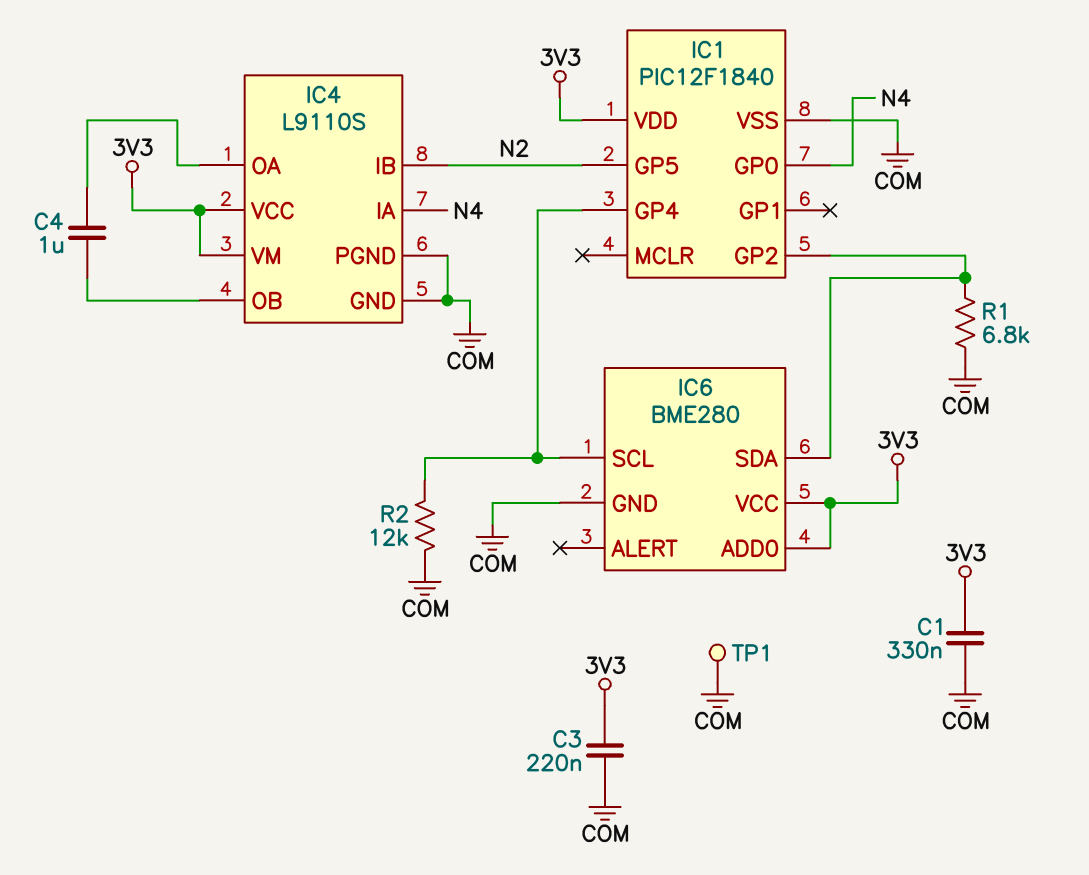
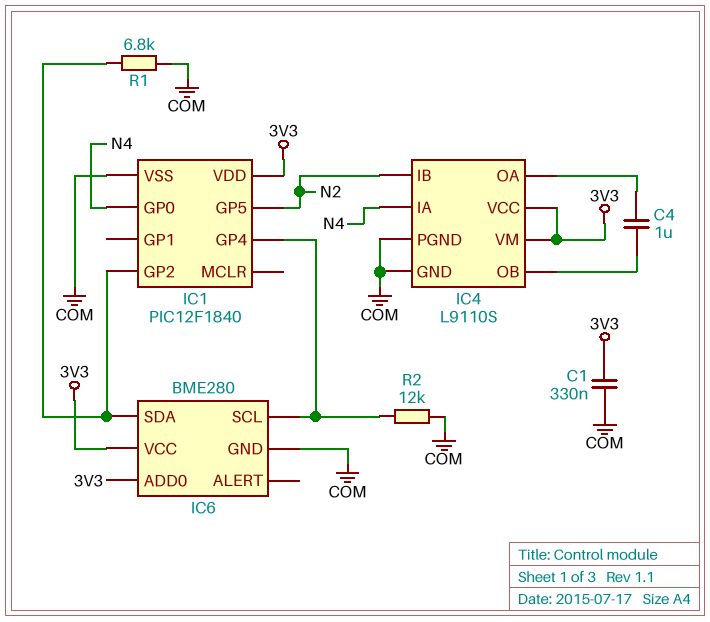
C3: 220nF (3V3, COM) -> none
TP1: test point (COM) -> none

